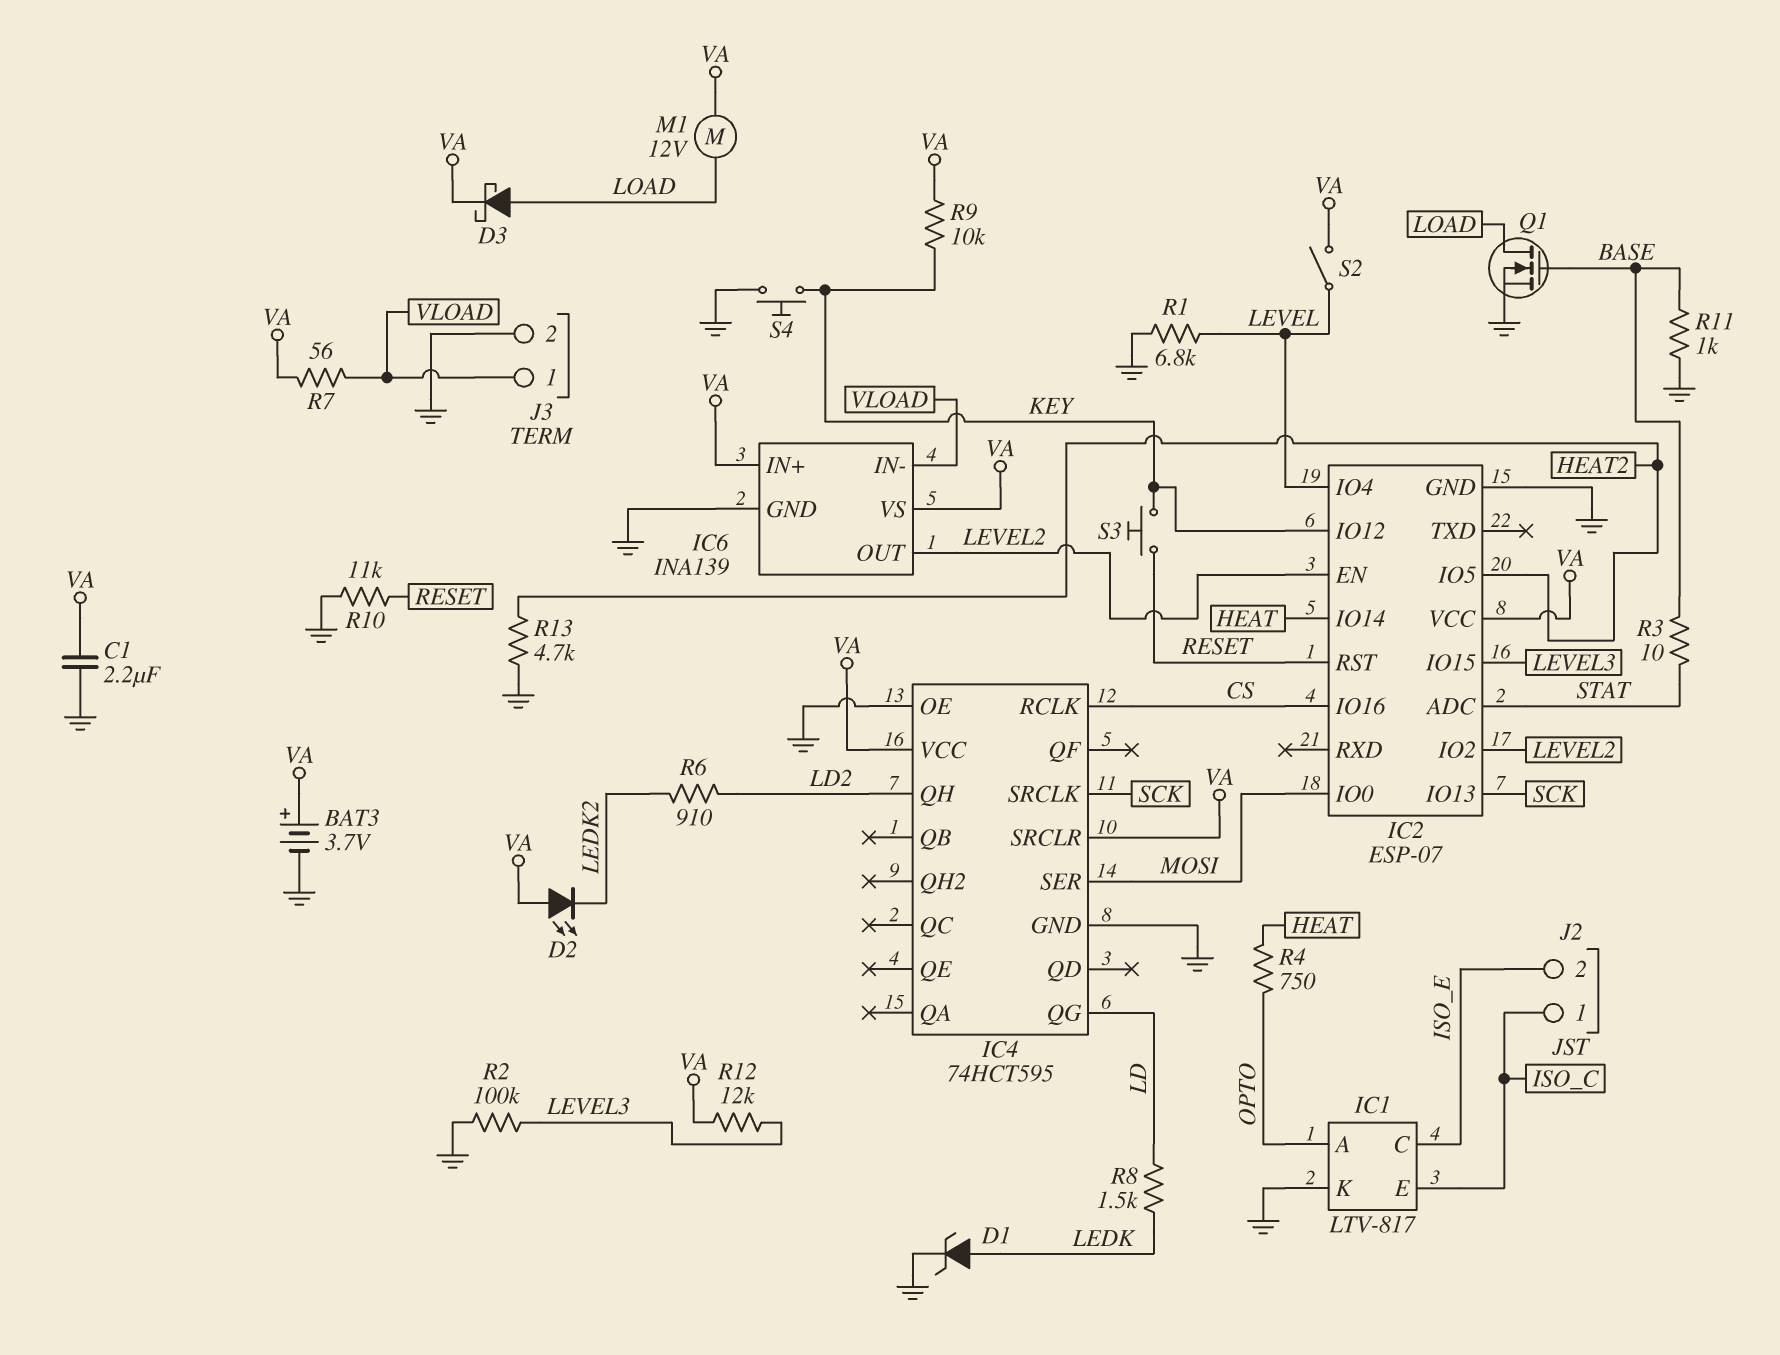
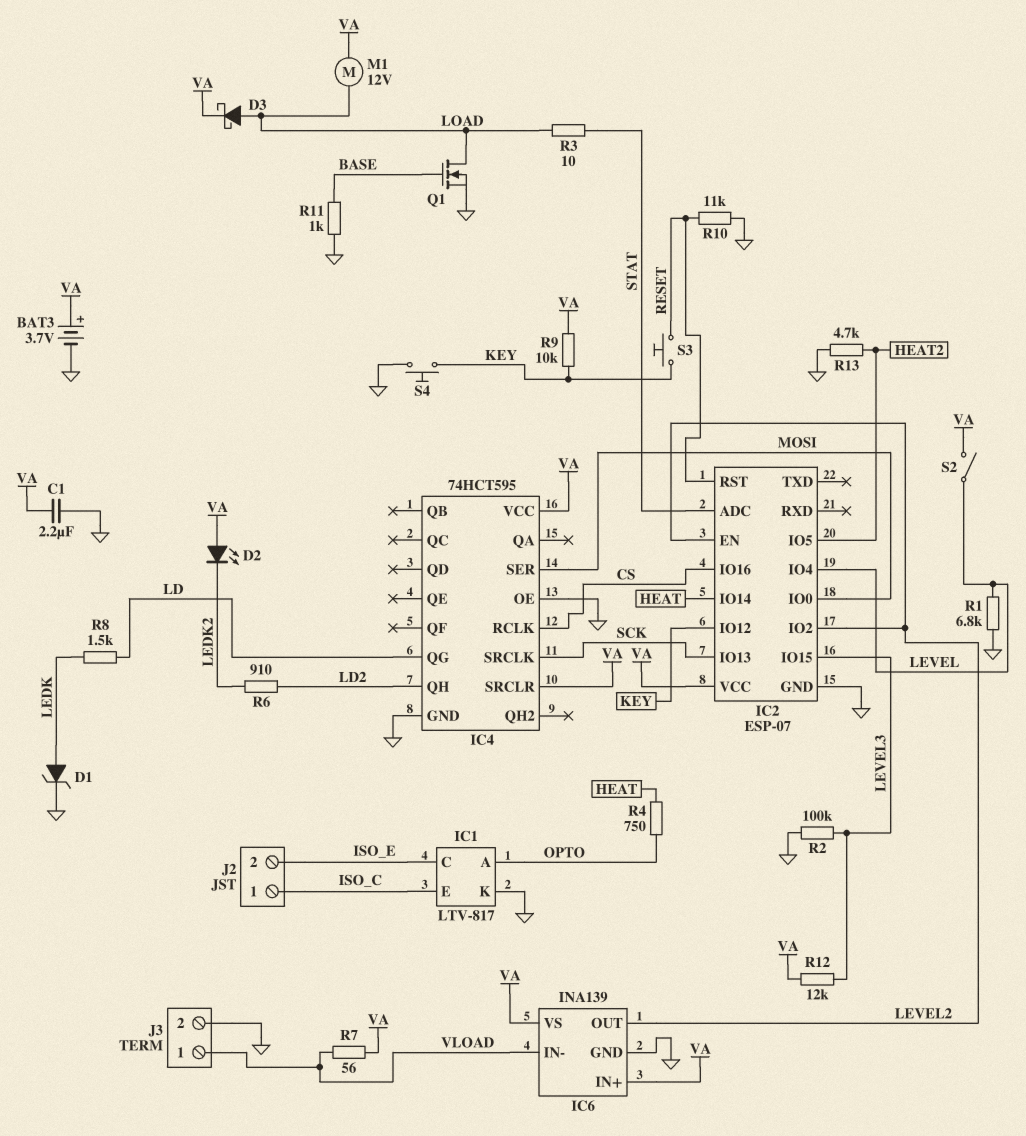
R3: 10 (BASE, STAT) -> 10 (LOAD, STAT)

